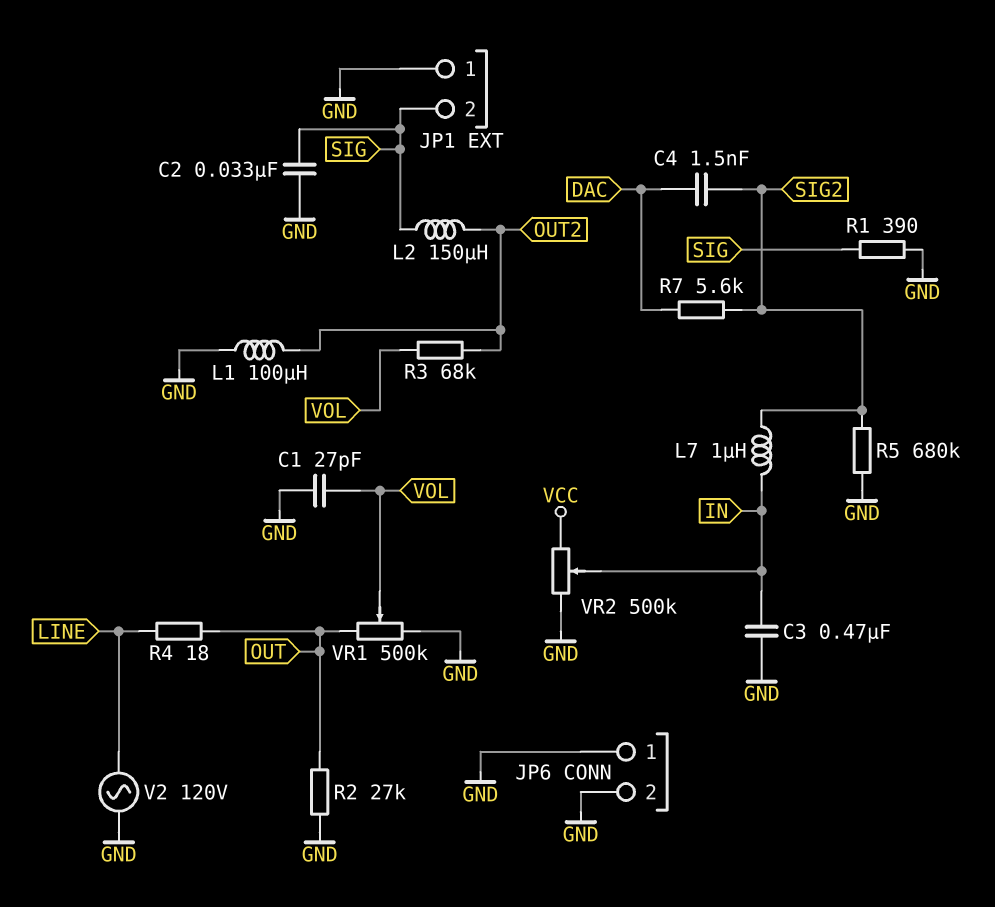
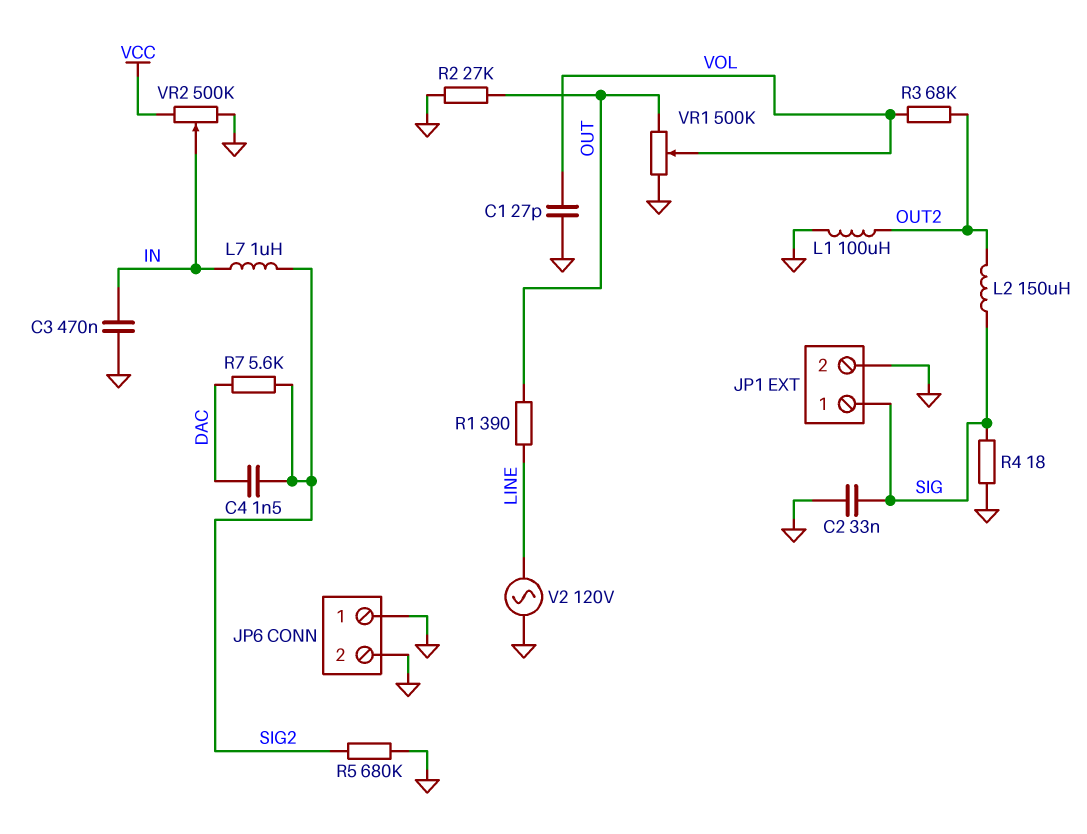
JP1 pin 1: GND -> SIG
JP1 pin 2: SIG -> GND
R1: 390 (GND, SIG) -> 390 (LINE, OUT)
R4: 18 (LINE, OUT) -> 18 (GND, SIG)

